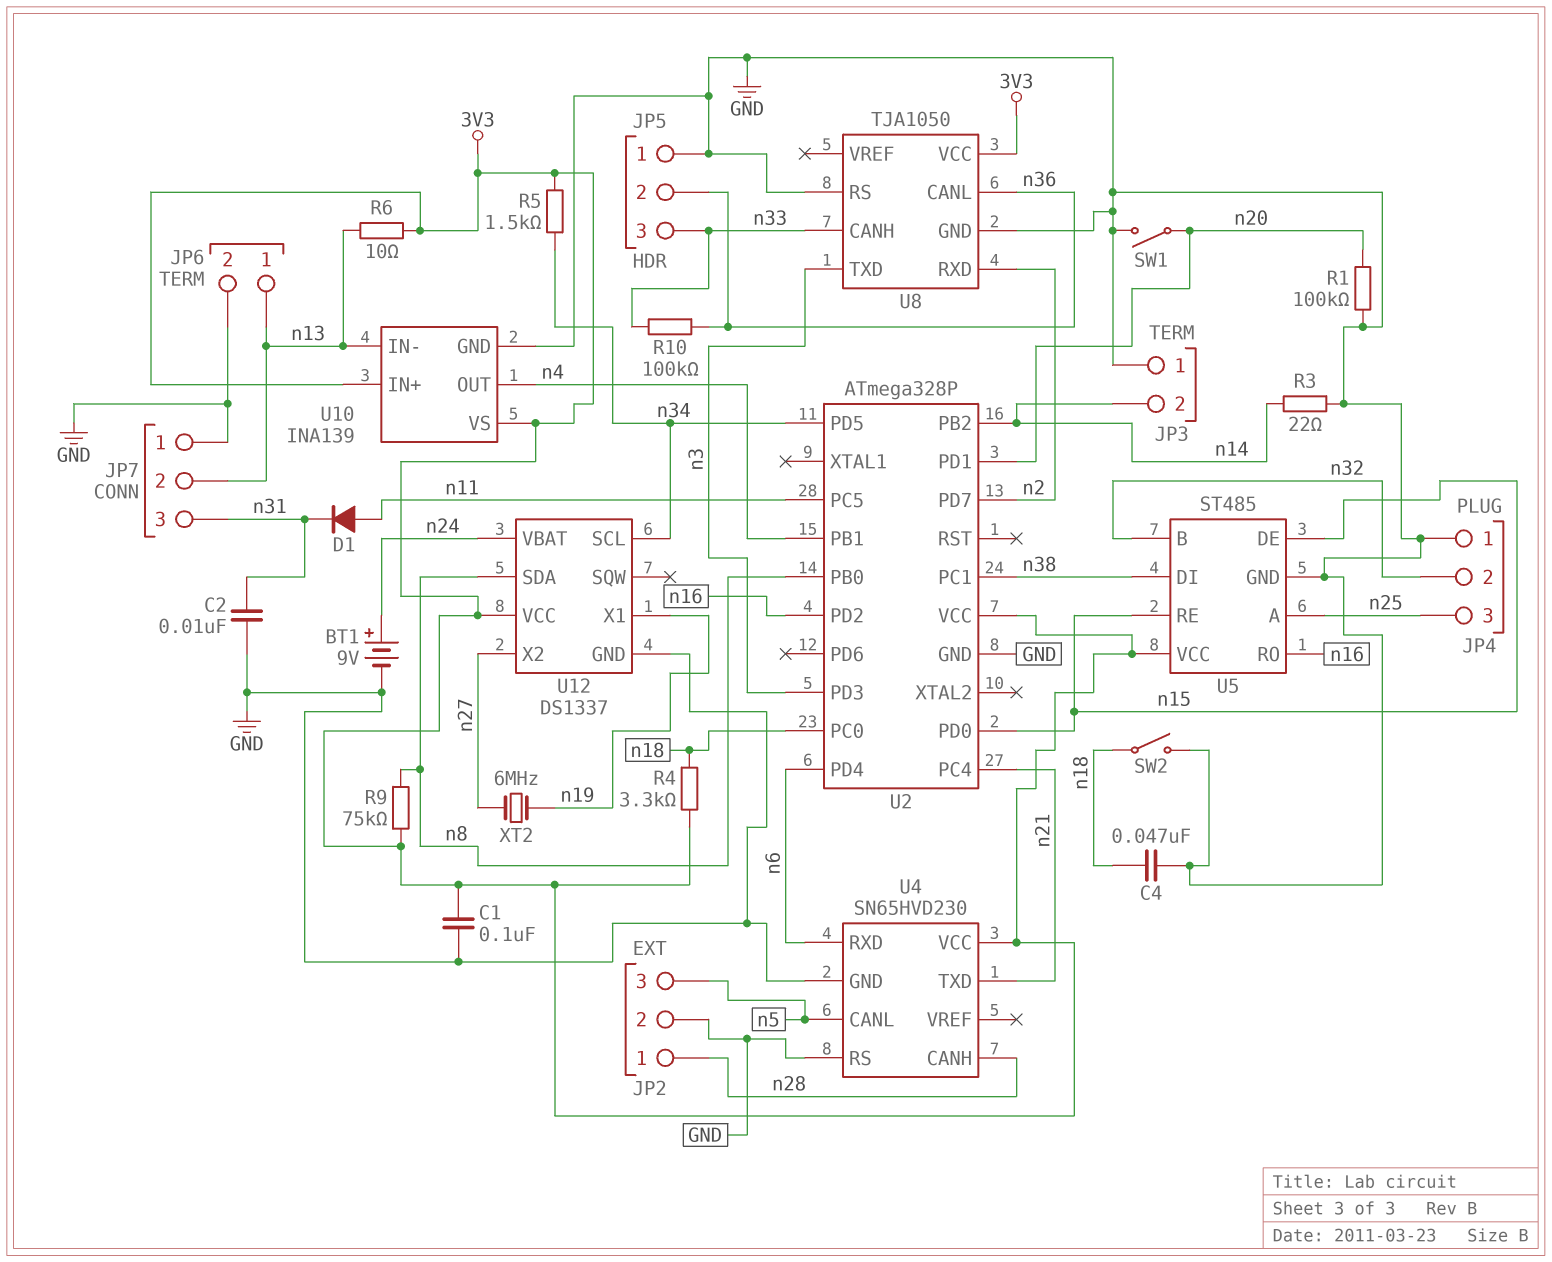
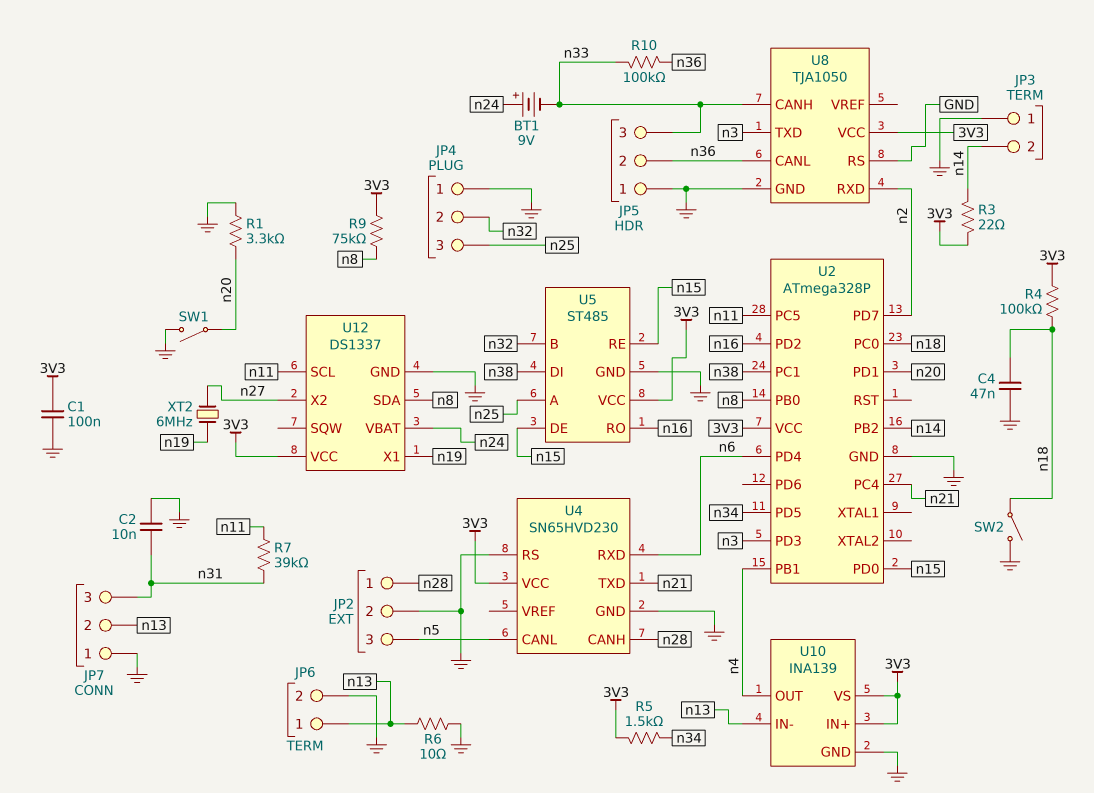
BT1: 9V (plus n24, minus GND) -> 9V (plus n24, minus n33)
D1: diode (A n11, K n31) -> none
R1: 100k (GND, n20) -> 3.3k (GND, n20)
R3: 22 (GND, n14) -> 22 (3V3, n14)
R4: 3.3k (3V3, n18) -> 100k (3V3, n18)
R6: 10 (3V3, n13) -> 10 (GND, n13)
R7: none -> 39k (n11, n31)
U12 pin SCL: n34 -> n11

